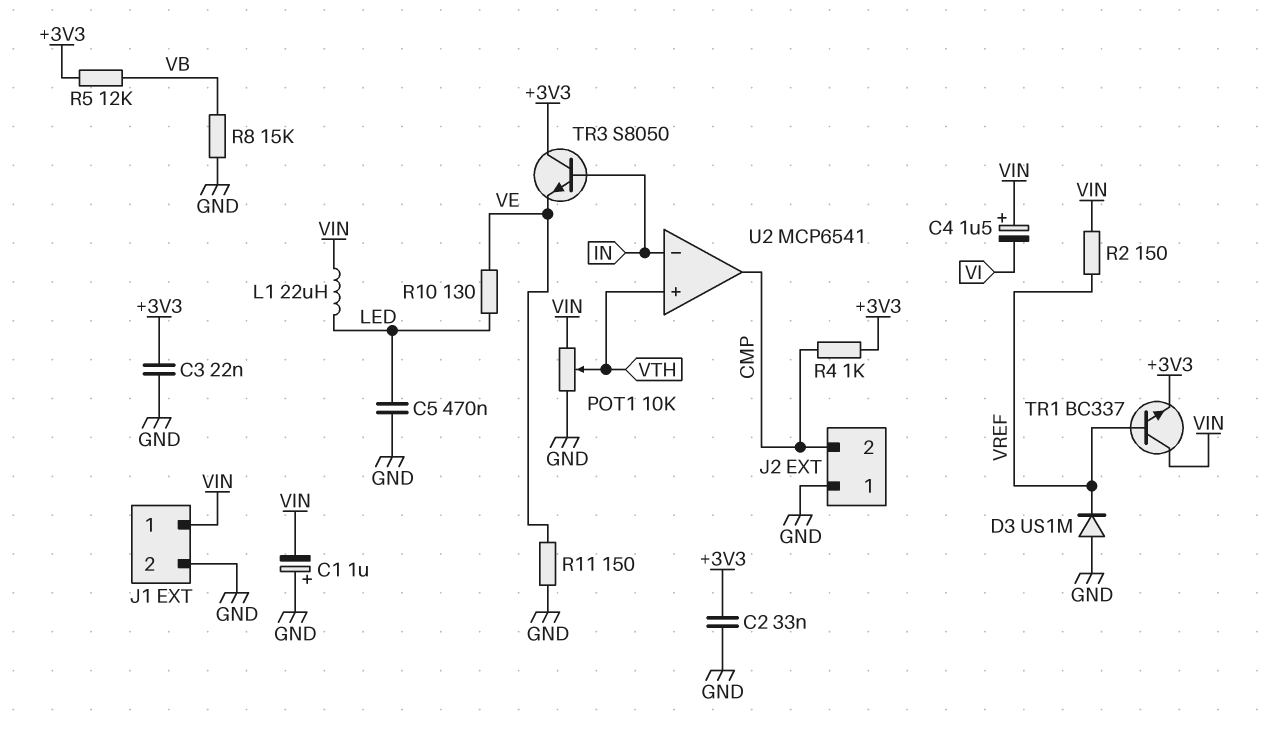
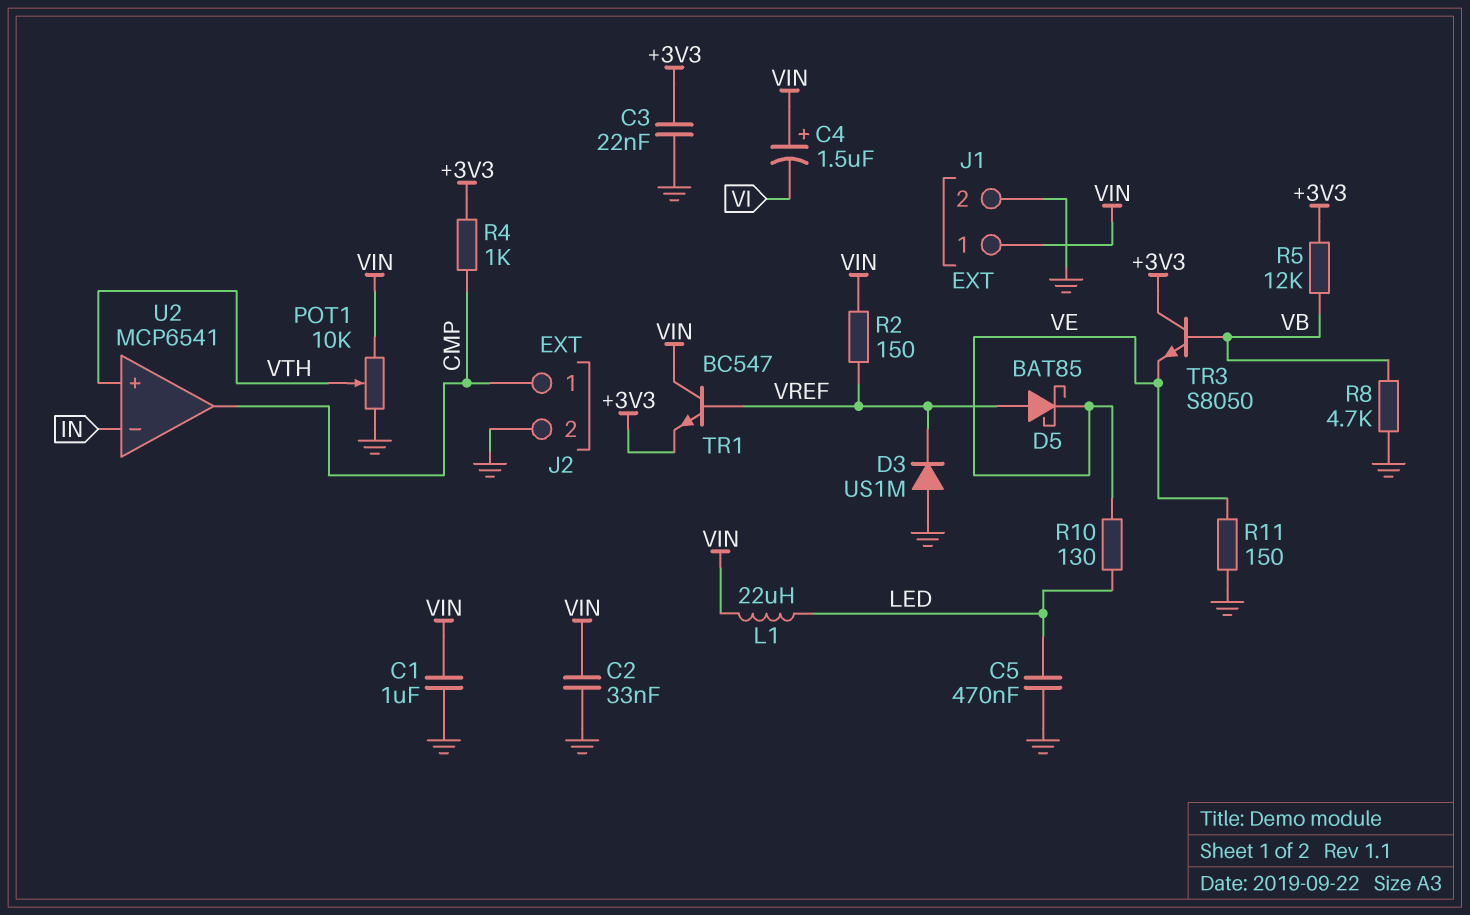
C1: 1uF (plus GND, minus VIN) -> 1uF (GND, VIN)
C2: 33nF (+3V3, GND) -> 33nF (GND, VIN)
D5: none -> schottky BAT85 (A VREF, K VE)
J2 pin 1: GND -> CMP
J2 pin 2: CMP -> GND
R8: 15k (GND, VB) -> 4.7k (GND, VB)
TR1: NPN BC337 (B VREF, C VIN, E +3V3) -> NPN BC547 (B VREF, C VIN, E +3V3)
TR3: NPN S8050 (B IN, C +3V3, E VE) -> NPN S8050 (B VB, C +3V3, E VE)

